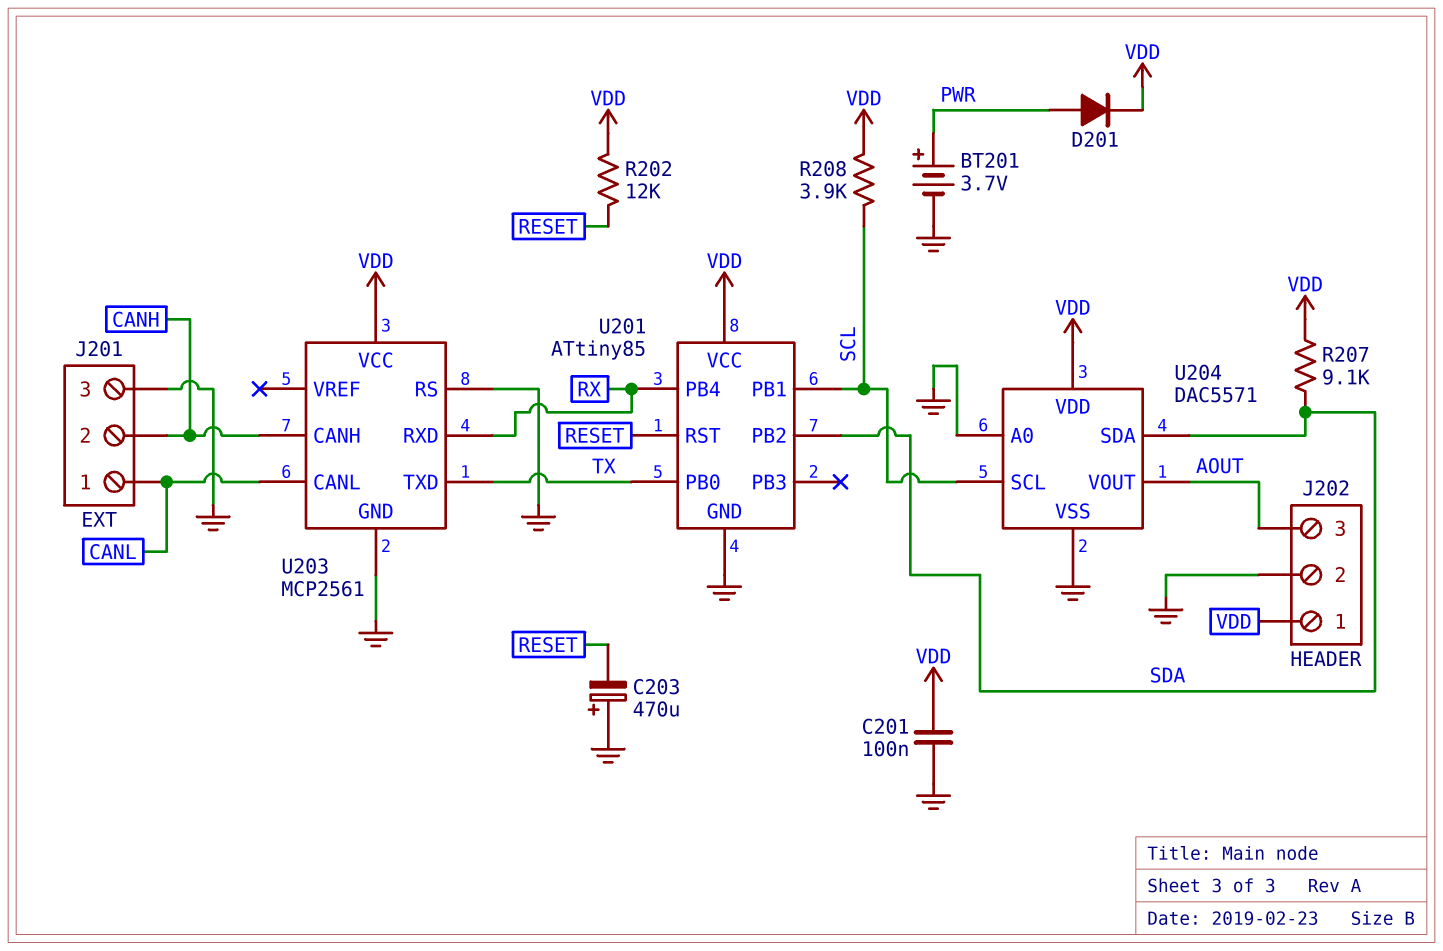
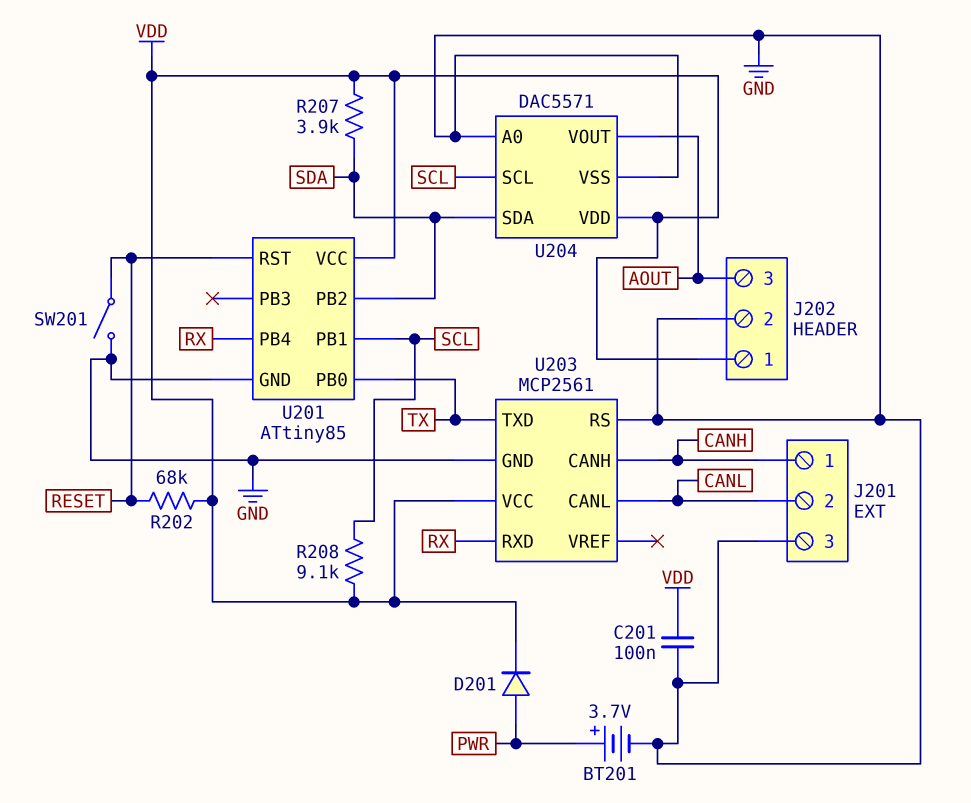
C203: 470uF (plus GND, minus RESET) -> none
J201 pin 1: CANL -> CANH
J201 pin 2: CANH -> CANL
R202: 12k (RESET, VDD) -> 68k (RESET, VDD)
R207: 9.1k (SDA, VDD) -> 3.9k (SDA, VDD)
R208: 3.9k (SCL, VDD) -> 9.1k (SCL, VDD)
SW201: none -> switch (GND, RESET)

